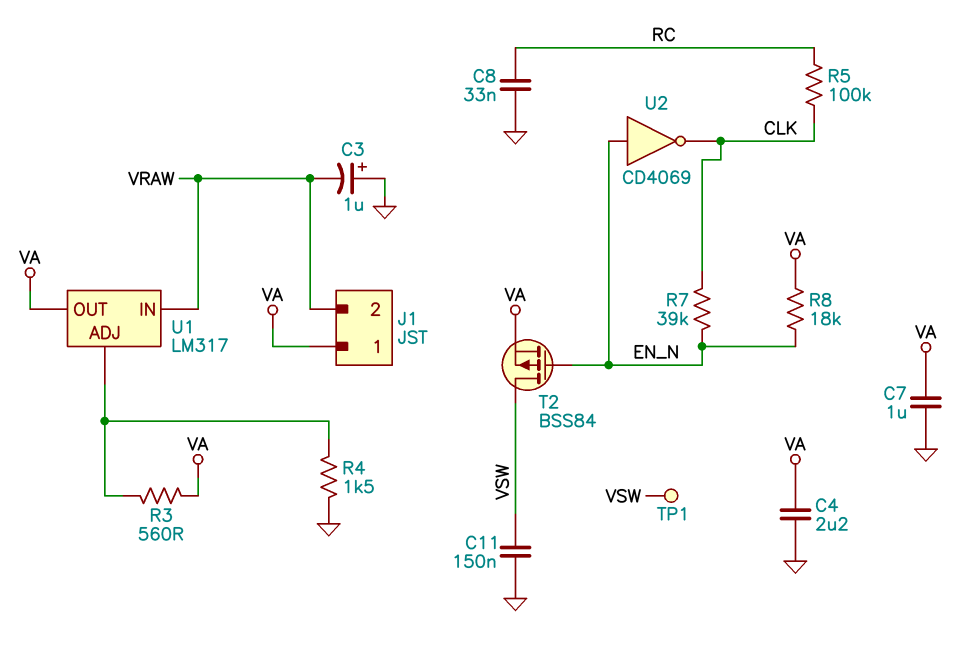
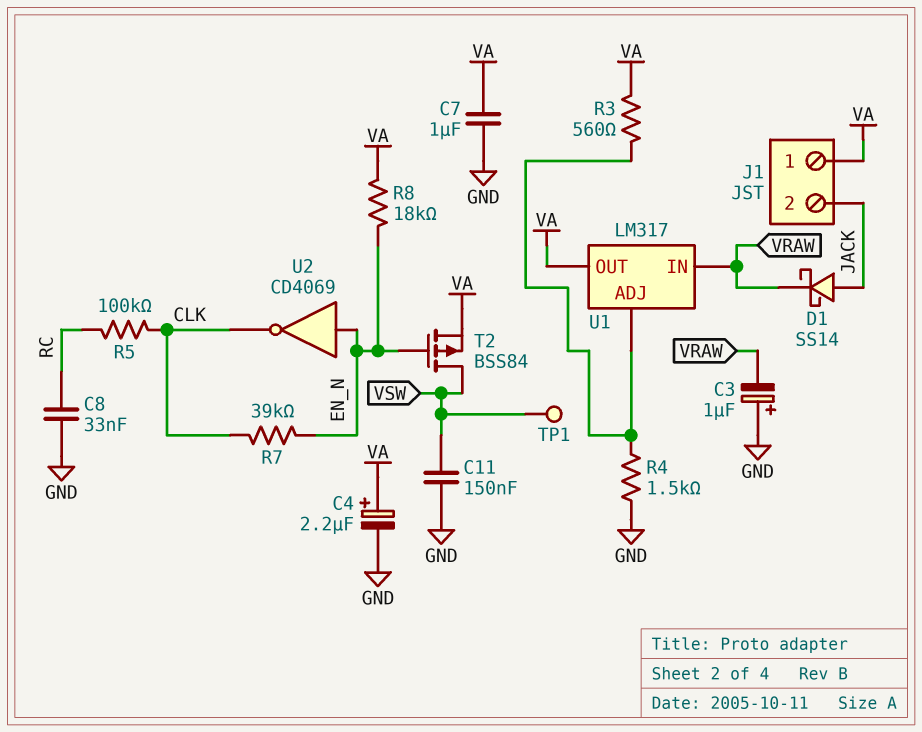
C4: 2.2uF (GND, VA) -> 2.2uF (plus VA, minus GND)
D1: none -> schottky SS14 (A JACK, K VRAW)
J1 pin 2: VRAW -> JACK

